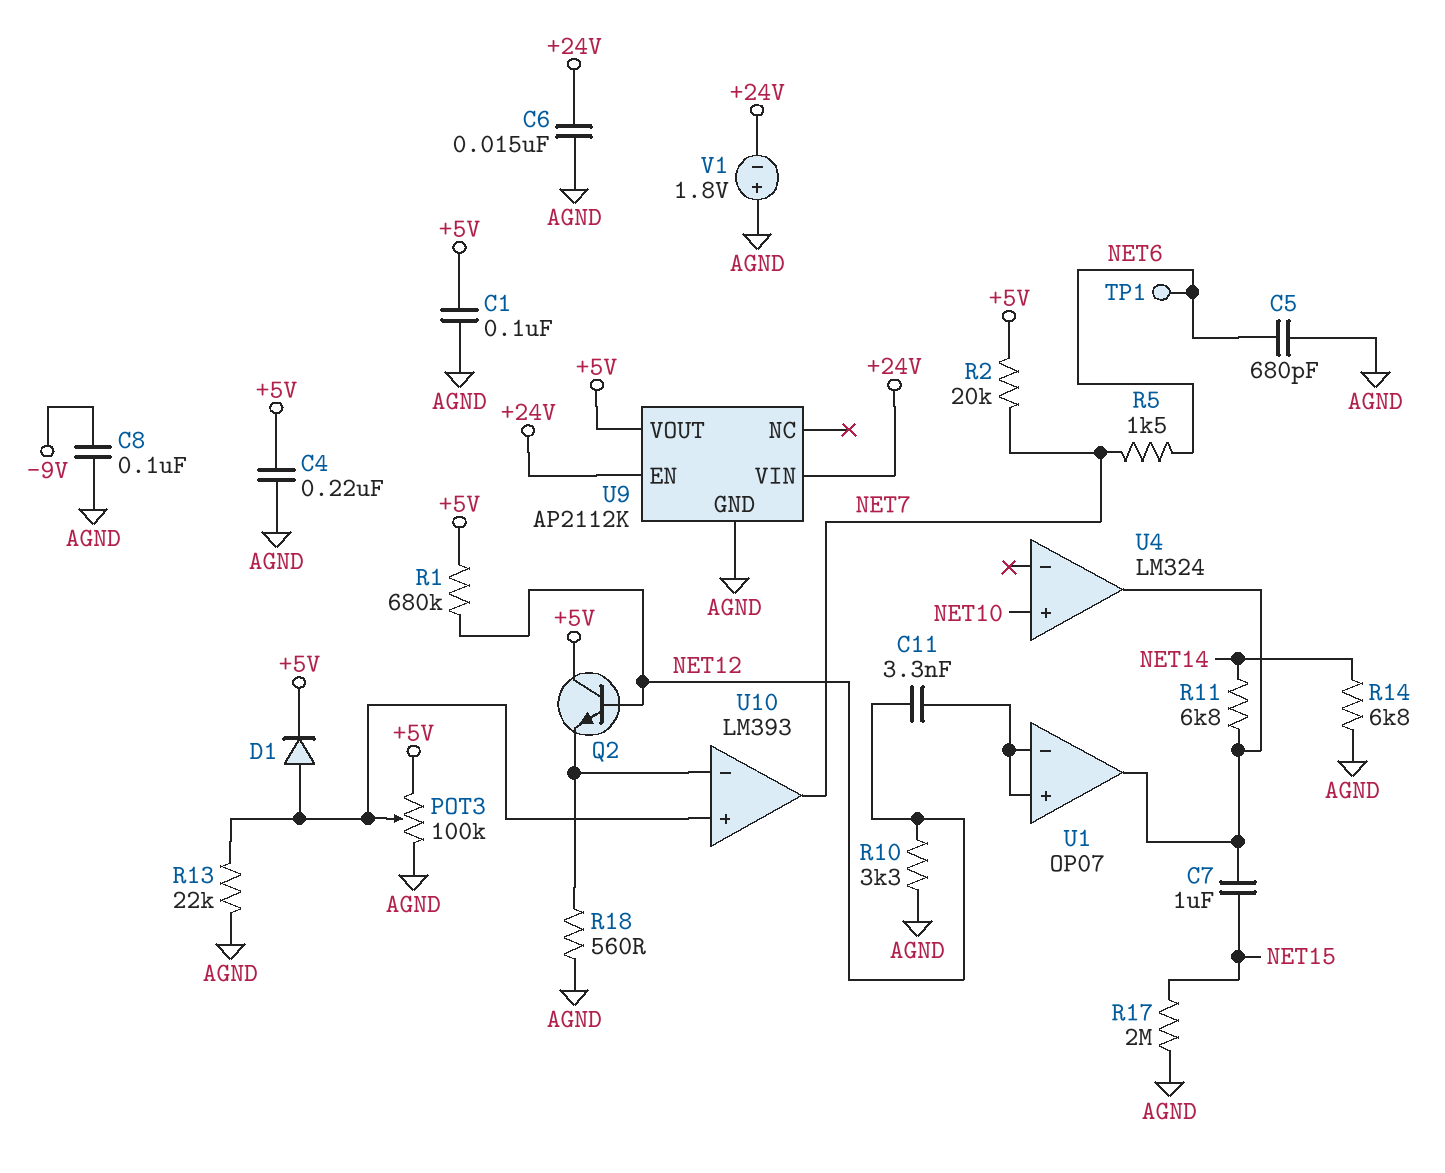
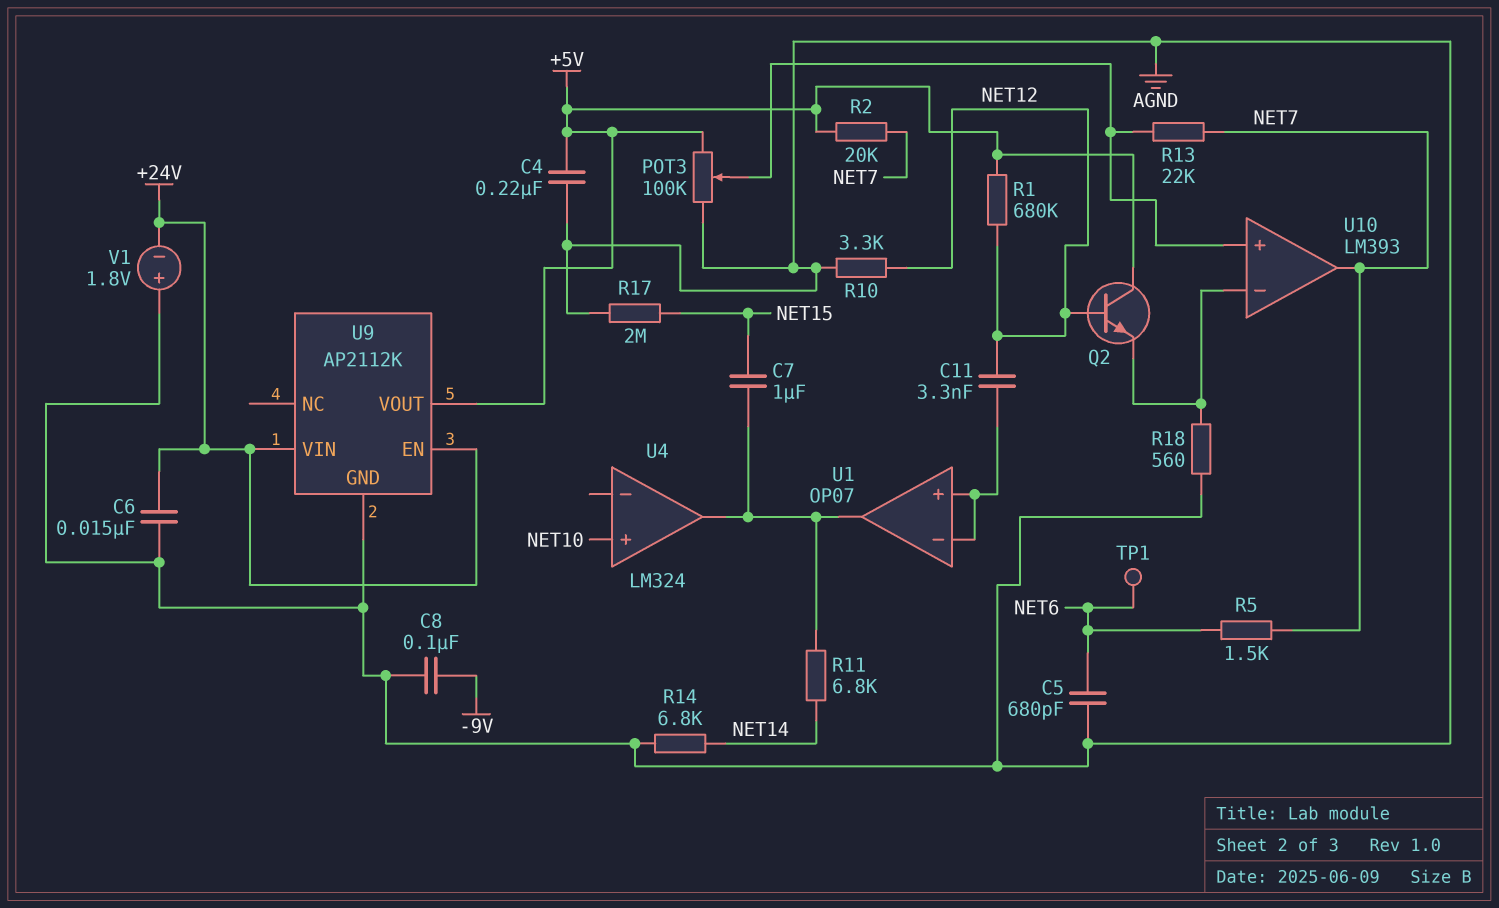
C1: 100nF (+5V, AGND) -> none
D1: diode (A U10/in+, K +5V) -> none
R13: 22k (AGND, U10/in+) -> 22k (NET7, U10/in+)

